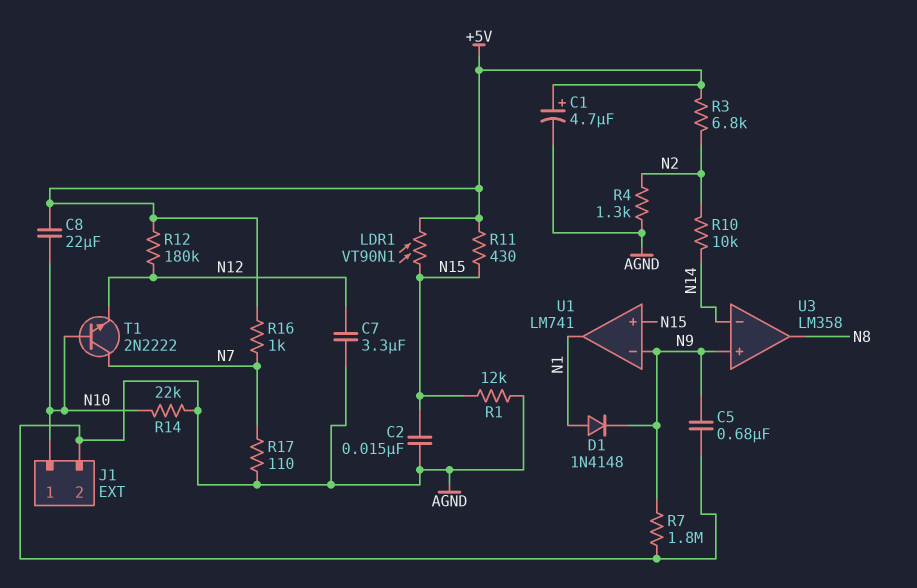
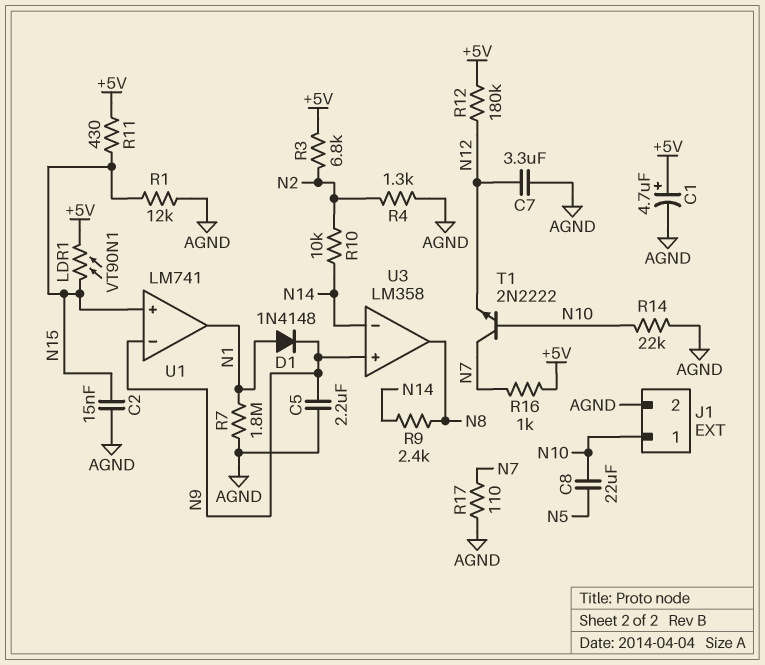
C5: 680nF (AGND, N9) -> 2.2uF (AGND, N9)
C8: 22uF (+5V, N10) -> 22uF (N5, N10)
R7: 1.8M (AGND, N9) -> 1.8M (AGND, N1)
R9: none -> 2.4k (N8, N14)

